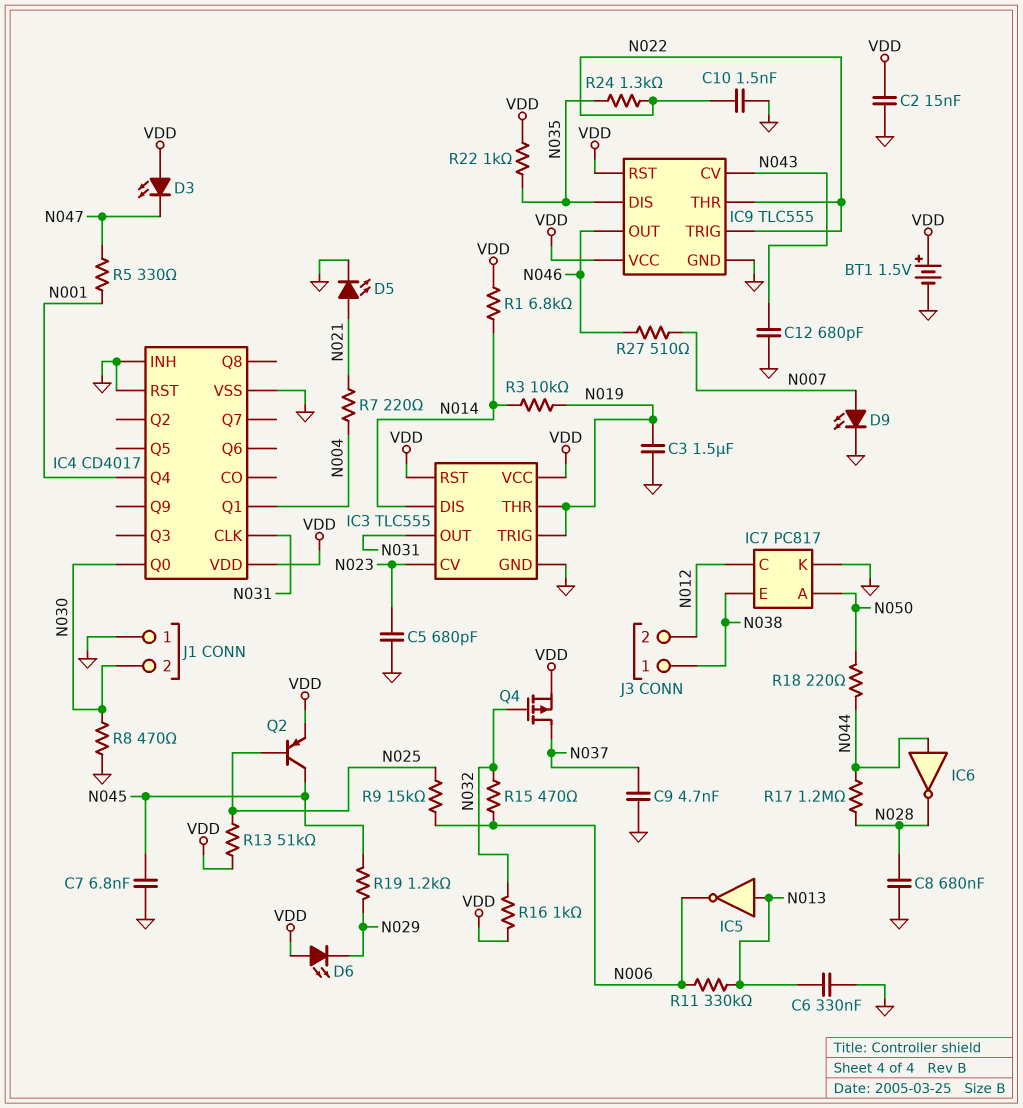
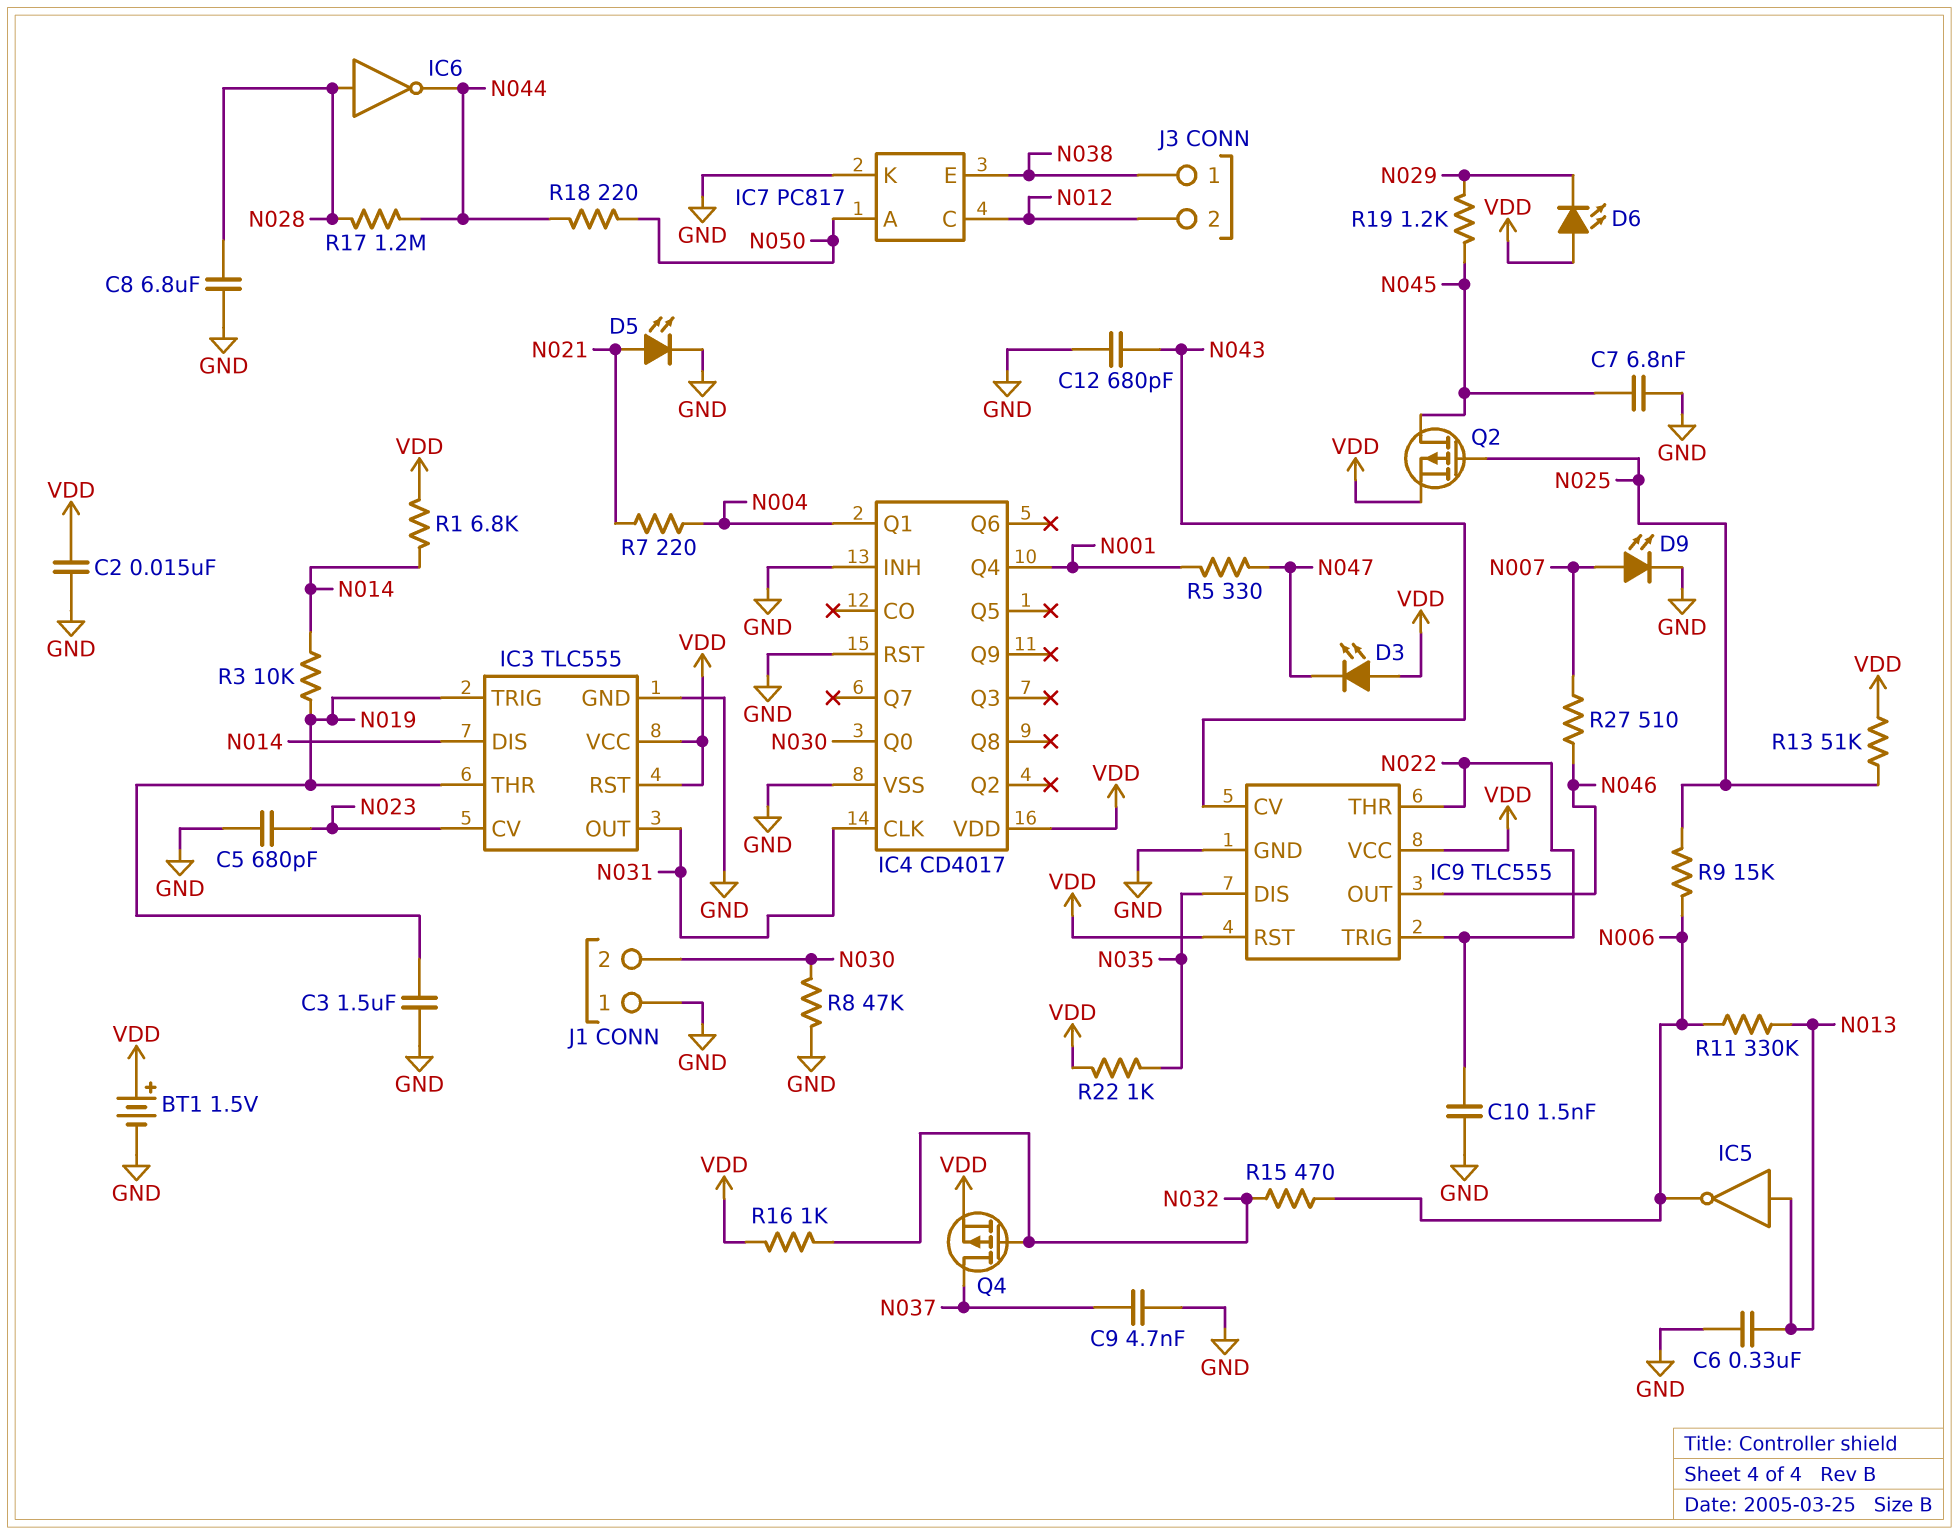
C8: 680nF (GND, N028) -> 6.8uF (GND, N028)
IC6: NOT (in N044, out N028) -> NOT (in N028, out N044)
Q2: PNP (B N025, C N045, E VDD) -> PMOS (G N025, D N045, S VDD)
R8: 470 (GND, N030) -> 47k (GND, N030)
R24: 1.3k (N022, N035) -> none

